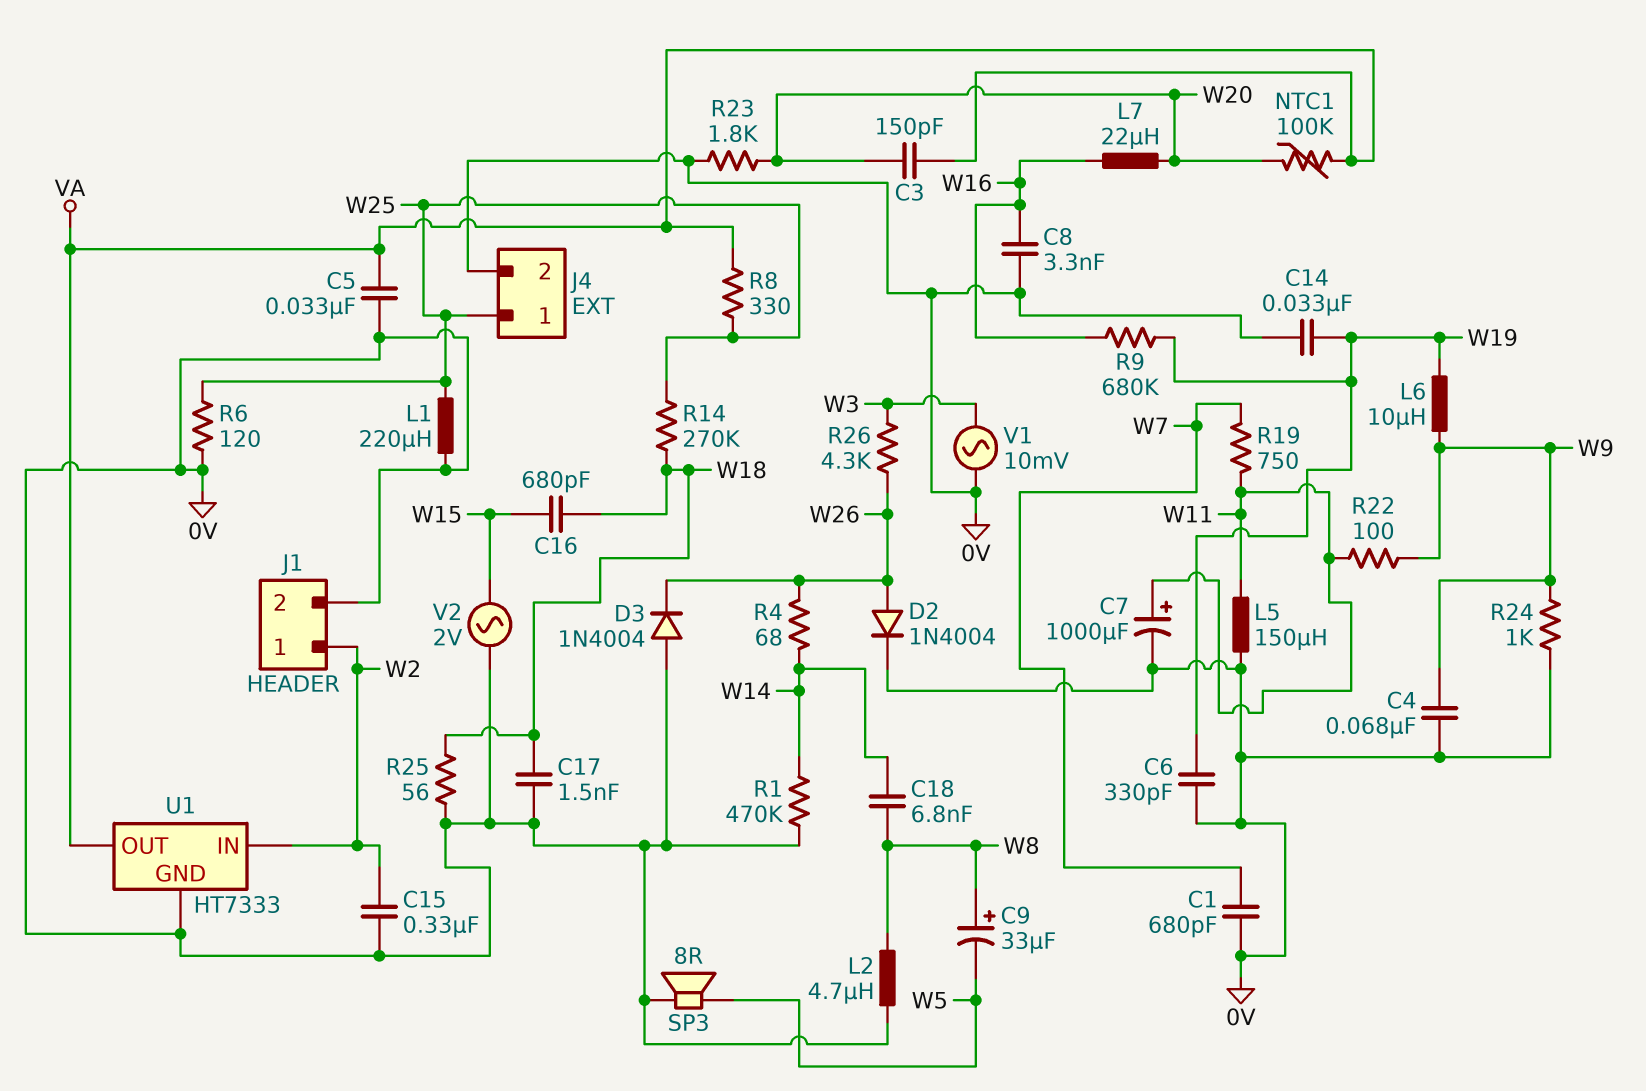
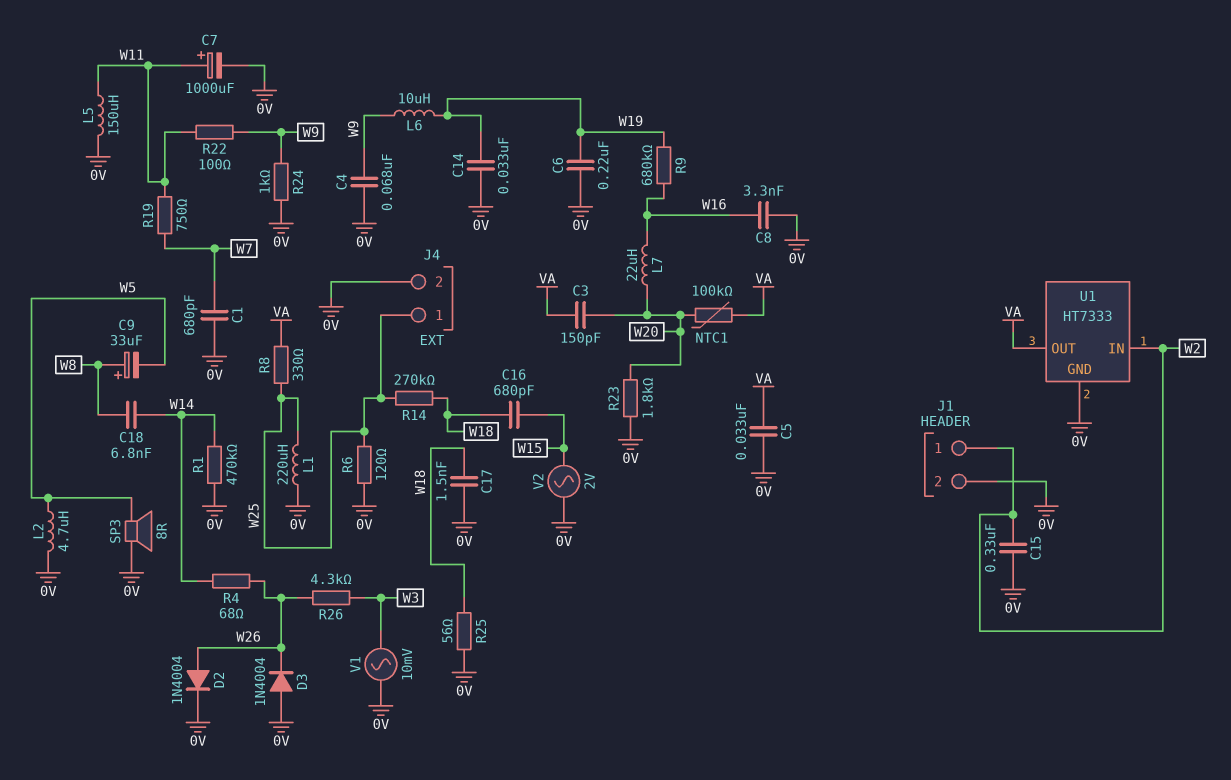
C6: 330pF (0V, W19) -> 220nF (0V, W19)
L2: 4.7uH (0V, W8) -> 4.7uH (0V, W5)

